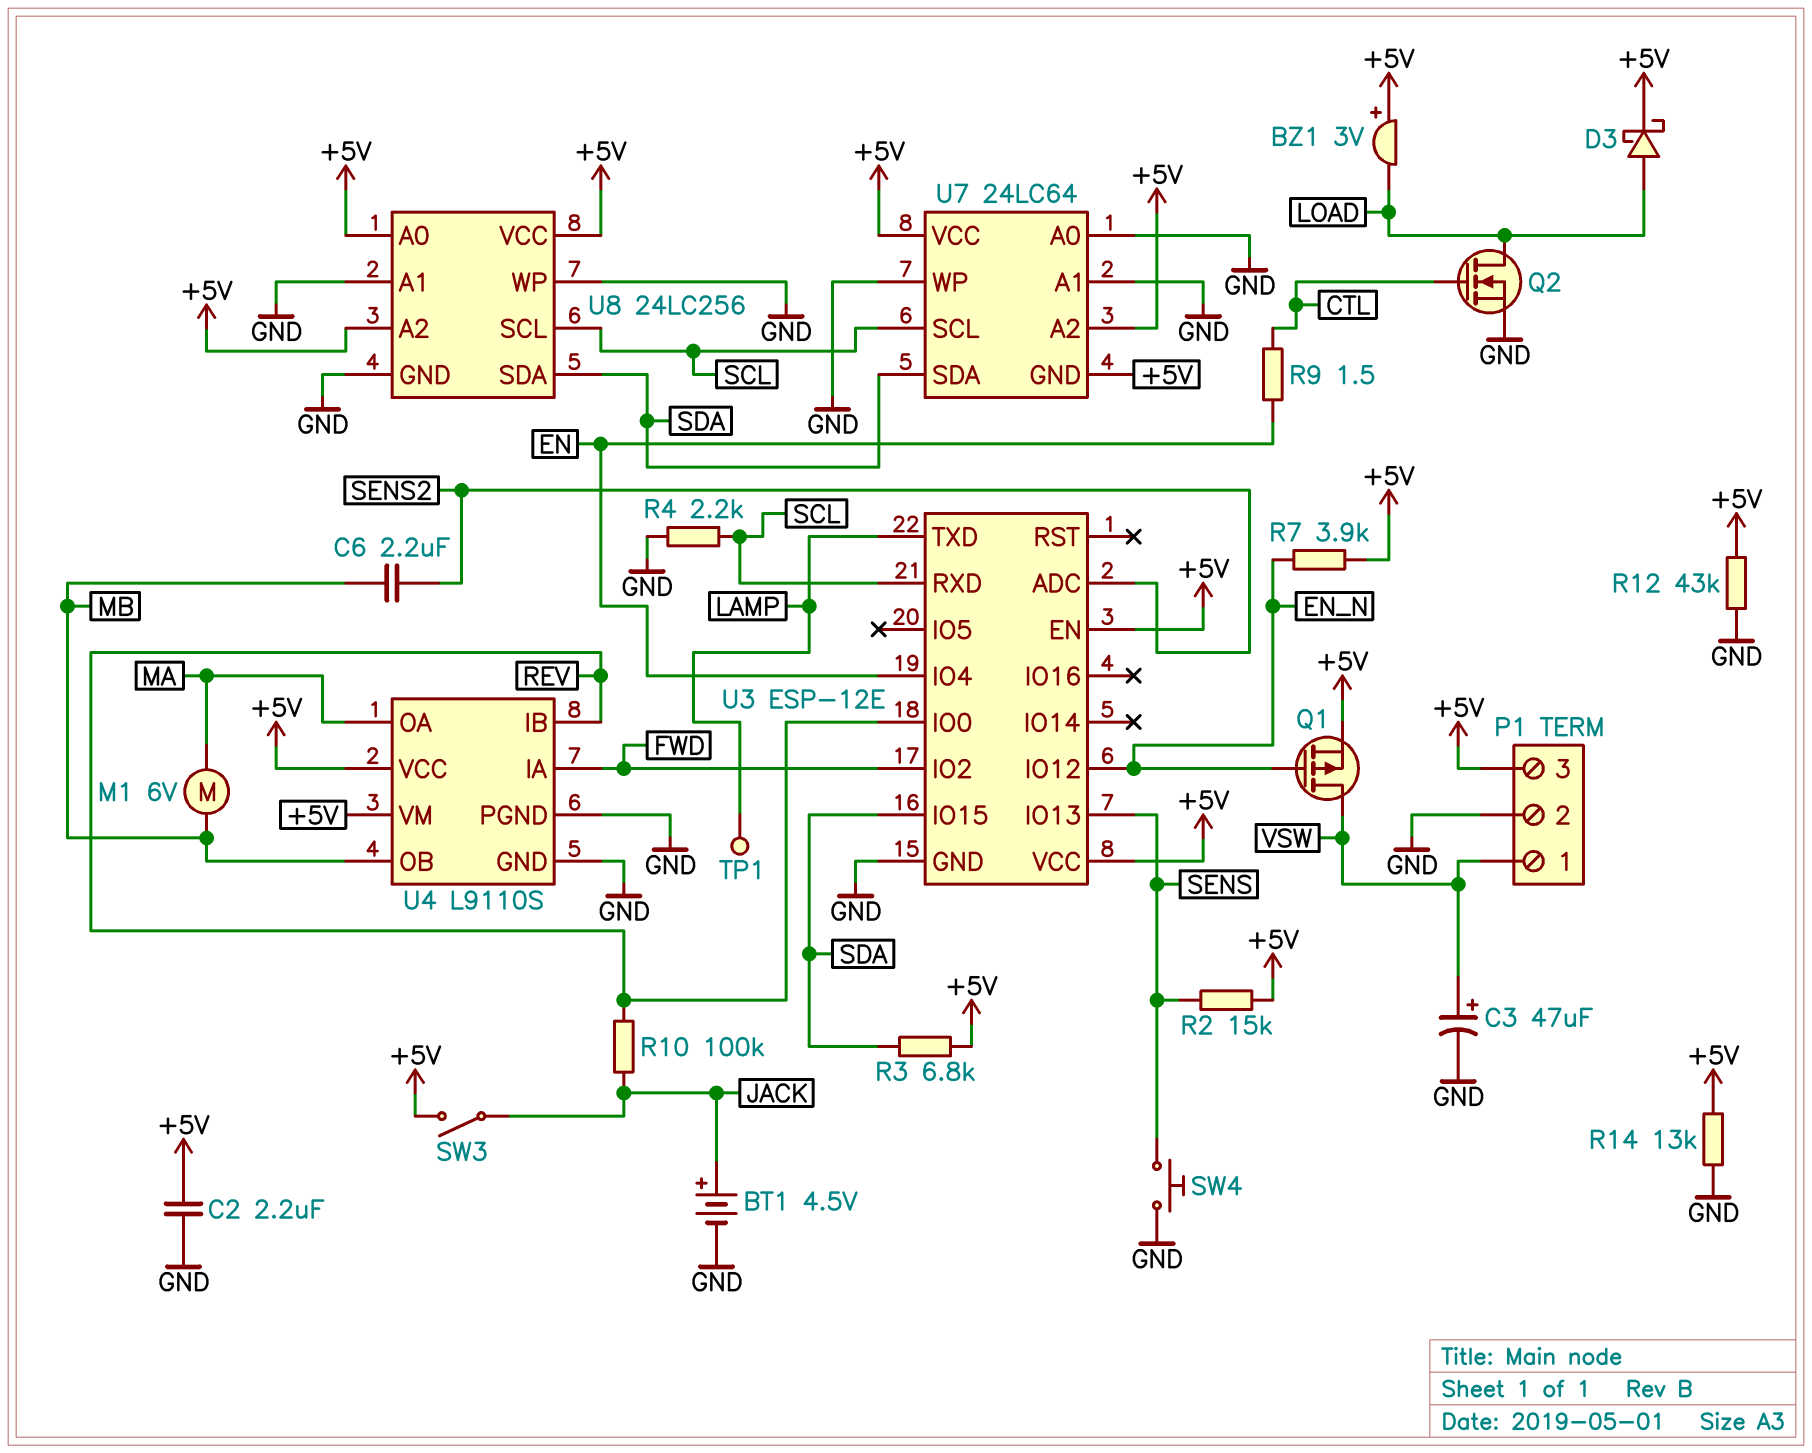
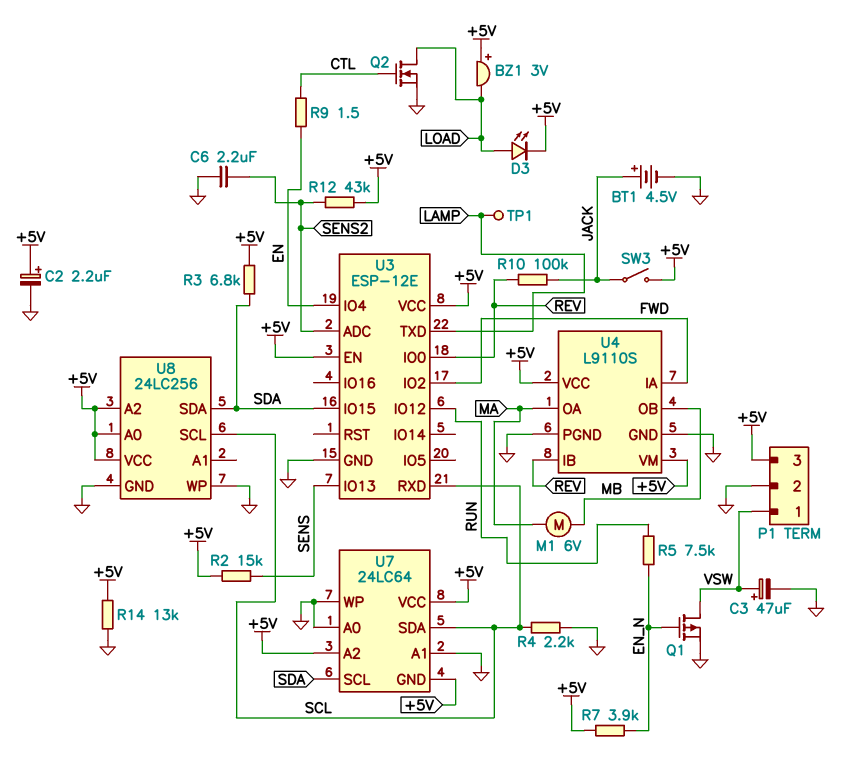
C2: 2.2uF (+5V, GND) -> 2.2uF (plus +5V, minus GND)
C6: 2.2uF (MB, SENS2) -> 2.2uF (GND, SENS2)
D3: schottky (A LOAD, K +5V) -> LED (A LOAD, K +5V)
Q1: PMOS (G EN_N, D VSW, S +5V) -> PMOS (G EN_N, D VSW, S GND)
R5: none -> 7.5k (EN_N, RUN)
R12: 43k (+5V, GND) -> 43k (+5V, SENS2)
SW4: button (GND, SENS) -> none
U3 pin IO12: EN_N -> RUN
U7 pin SCL: SCL -> SDA
U7 pin SDA: SDA -> SCL
U8 pin A1: GND -> none

